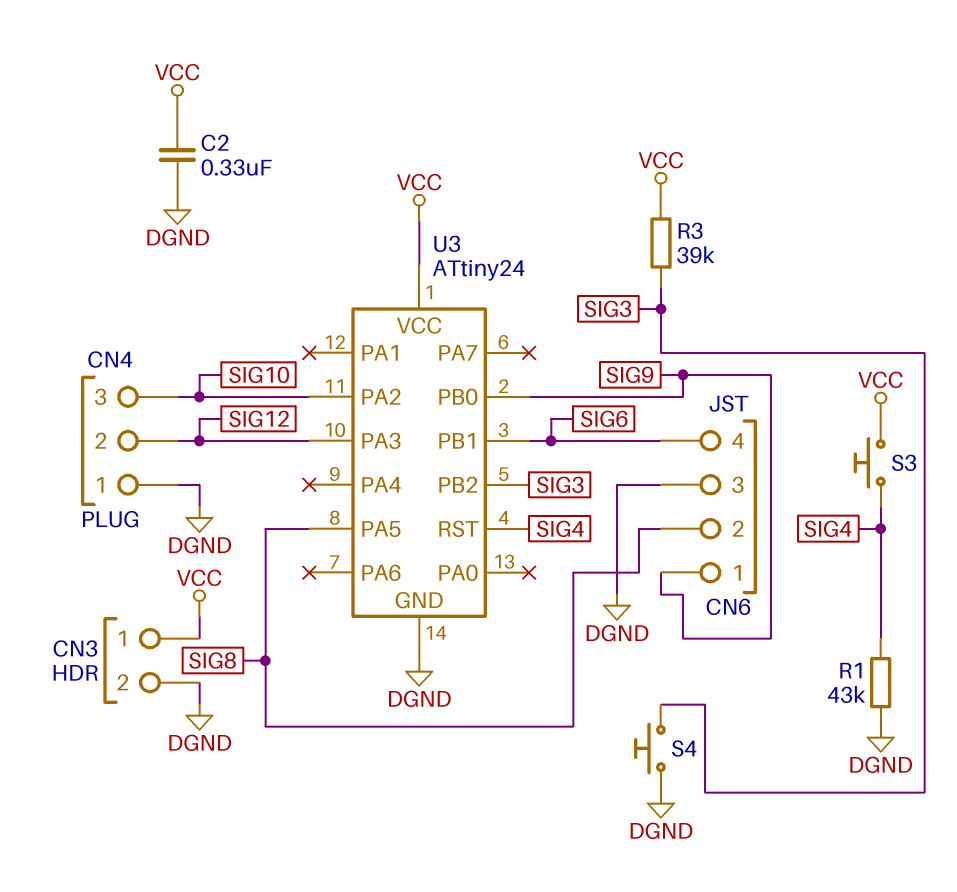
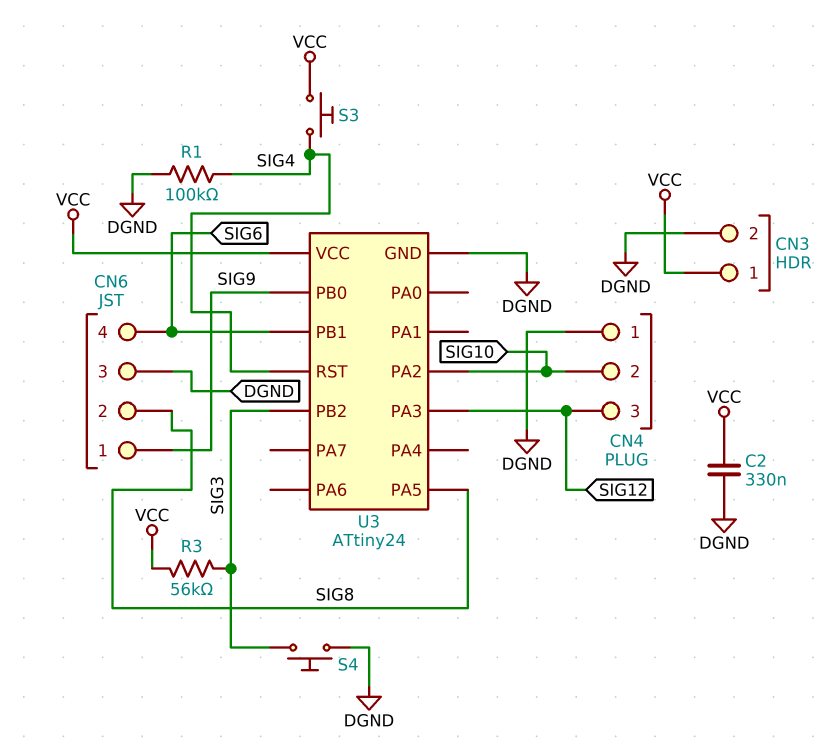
CN4 pin 2: SIG12 -> SIG10
CN4 pin 3: SIG10 -> SIG12
R1: 43k (DGND, SIG4) -> 100k (DGND, SIG4)
R3: 39k (SIG3, VCC) -> 56k (SIG3, VCC)

